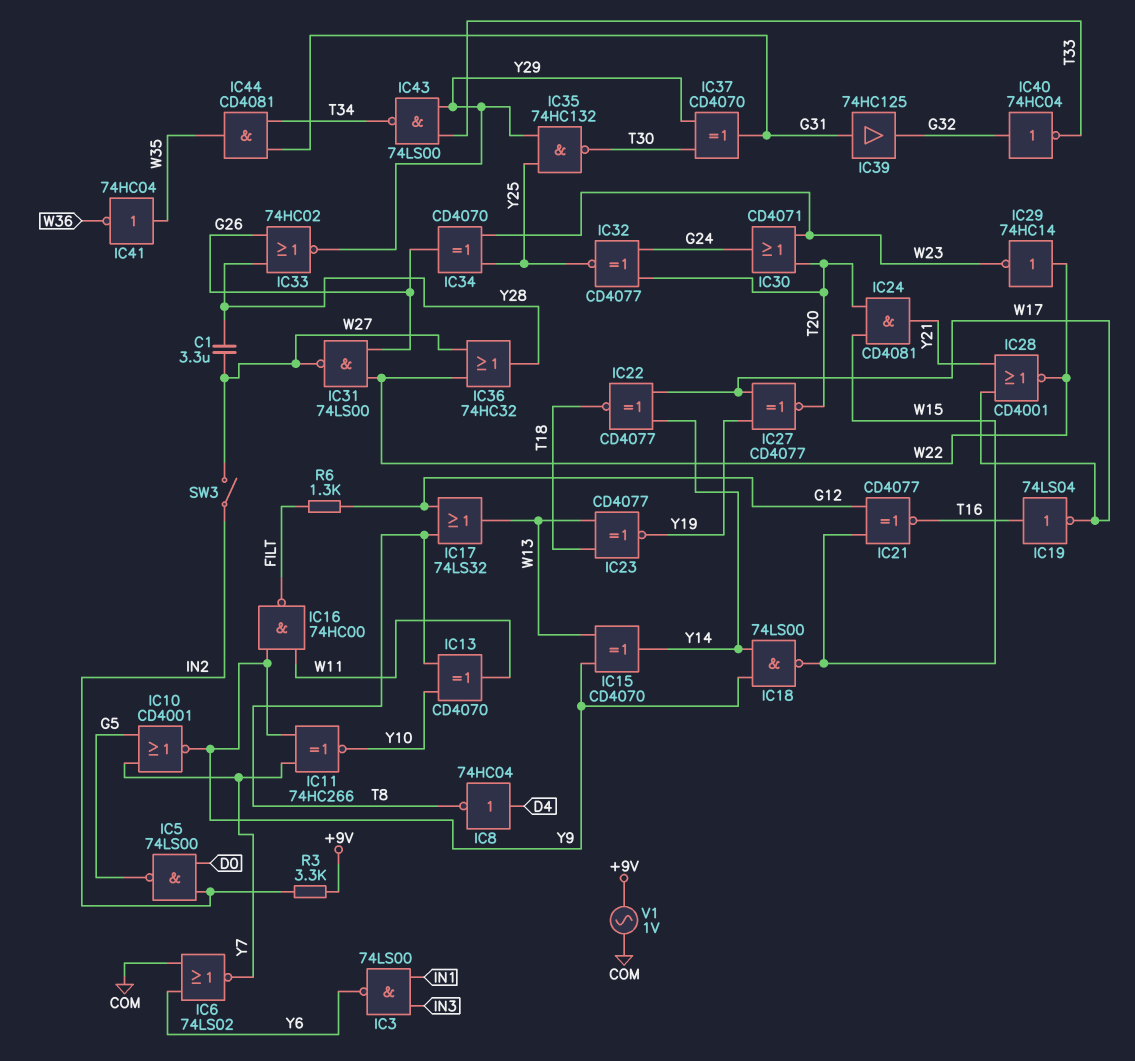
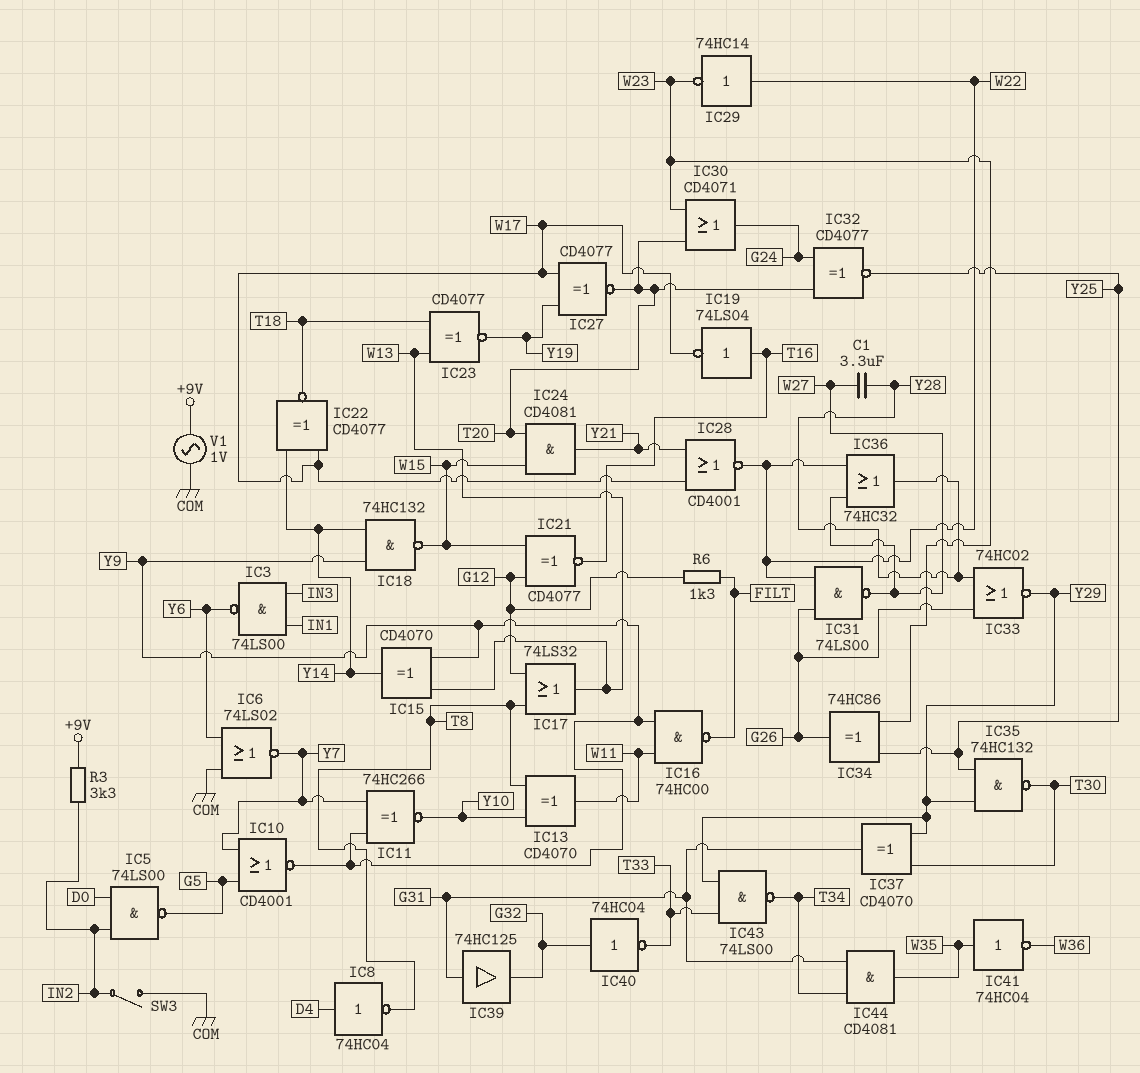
IC18: NAND 74LS00 (in Y9, in Y14, out W15) -> NAND 74HC132 (in Y9, in Y14, out W15)
IC34: XOR CD4070 (in W23, in Y25, out G26) -> XOR 74HC86 (in W23, in Y25, out G26)
SW3: switch (IN2, W27) -> switch (COM, IN2)

